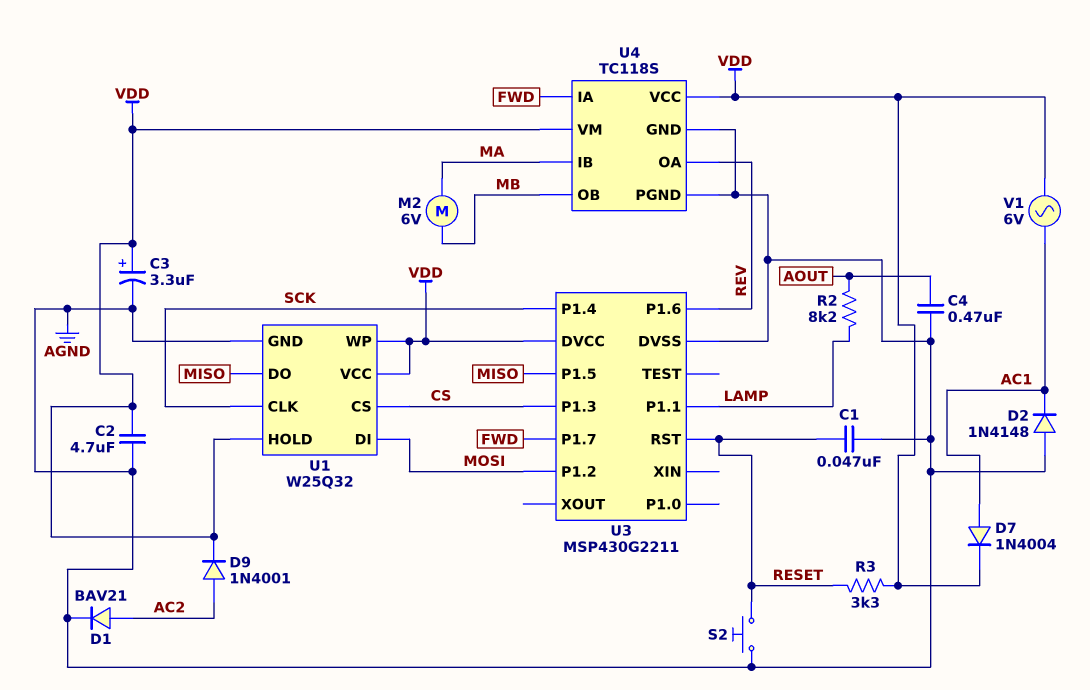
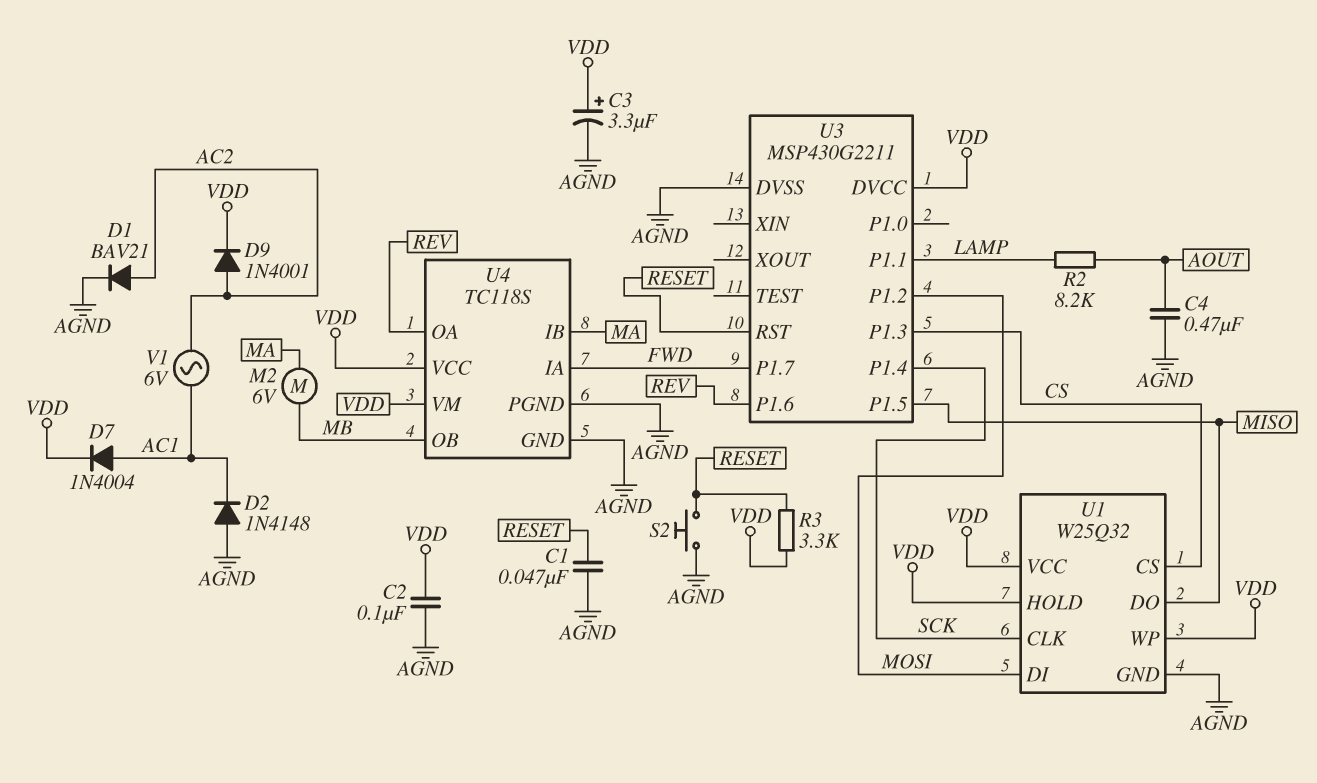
C2: 4.7uF (AGND, VDD) -> 100nF (AGND, VDD)
V1: AC 6V (AC1, VDD) -> AC 6V (AC1, AC2)

